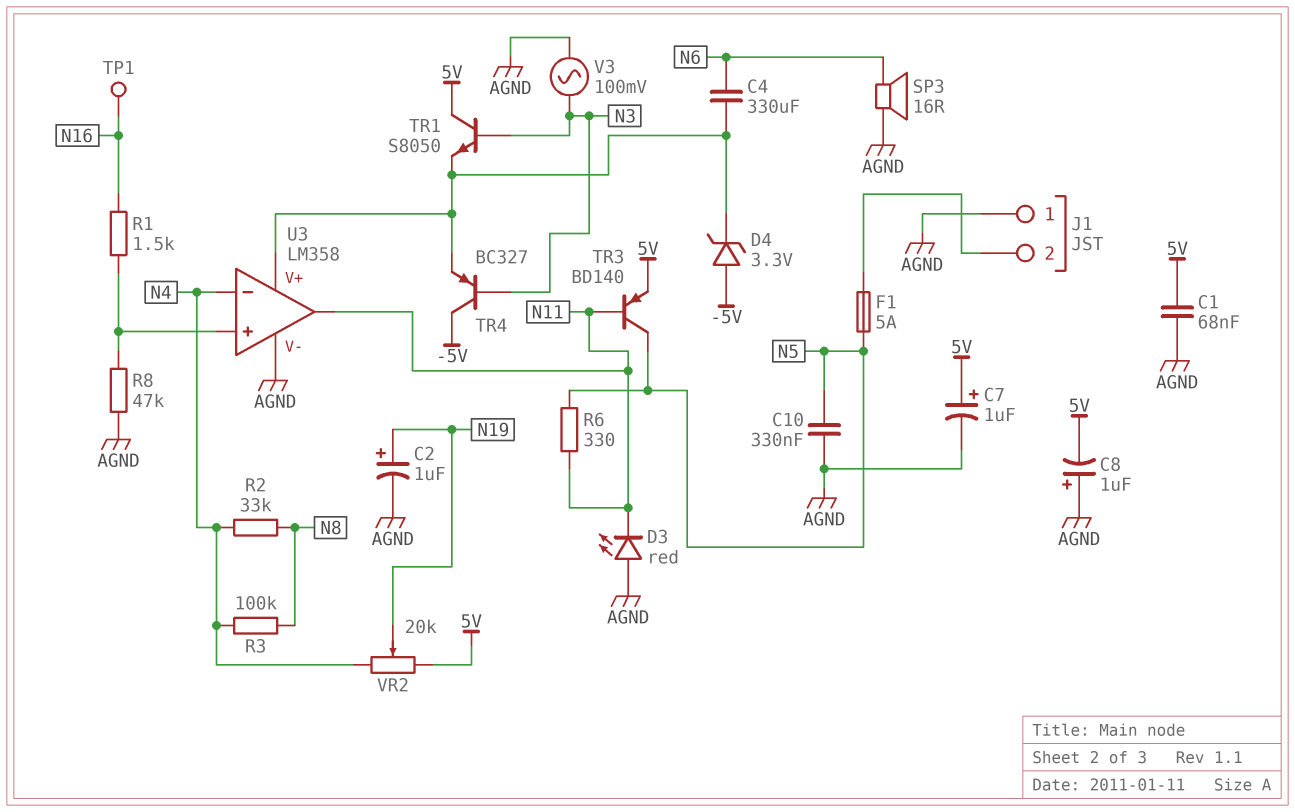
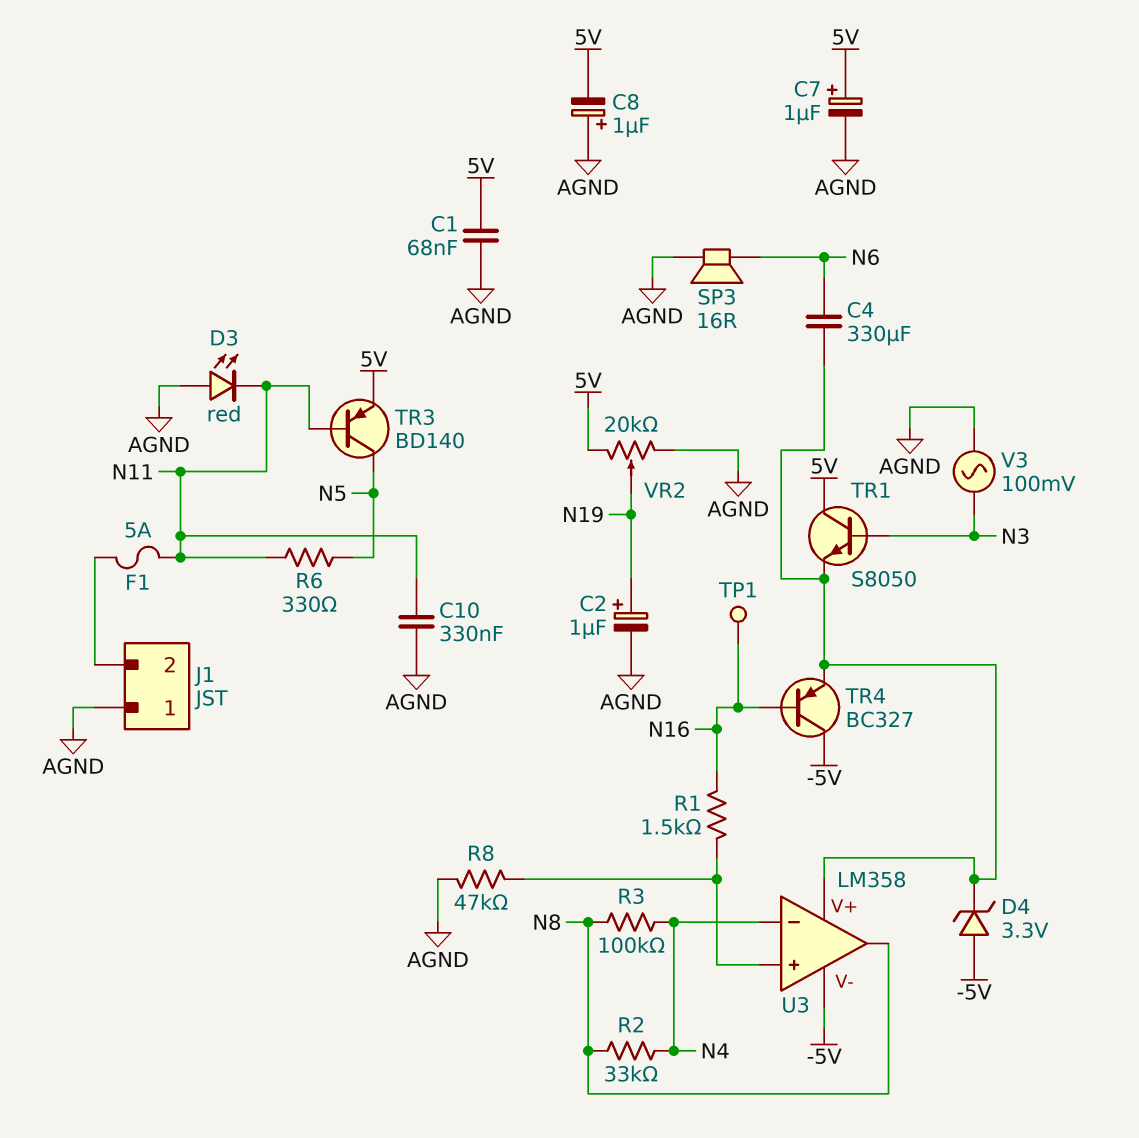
C10: 330nF (AGND, N5) -> 330nF (AGND, N11)
F1: 5A (J1/2, N5) -> 5A (J1/2, N11)
TR4: PNP BC327 (B N3, C -5V, E U3/V+) -> PNP BC327 (B N16, C -5V, E U3/V+)
U3 pin V-: AGND -> -5V
U3 pin out: N11 -> N8
VR2: 20k (5V, N4, wiper N19) -> 20k (5V, AGND, wiper N19)

